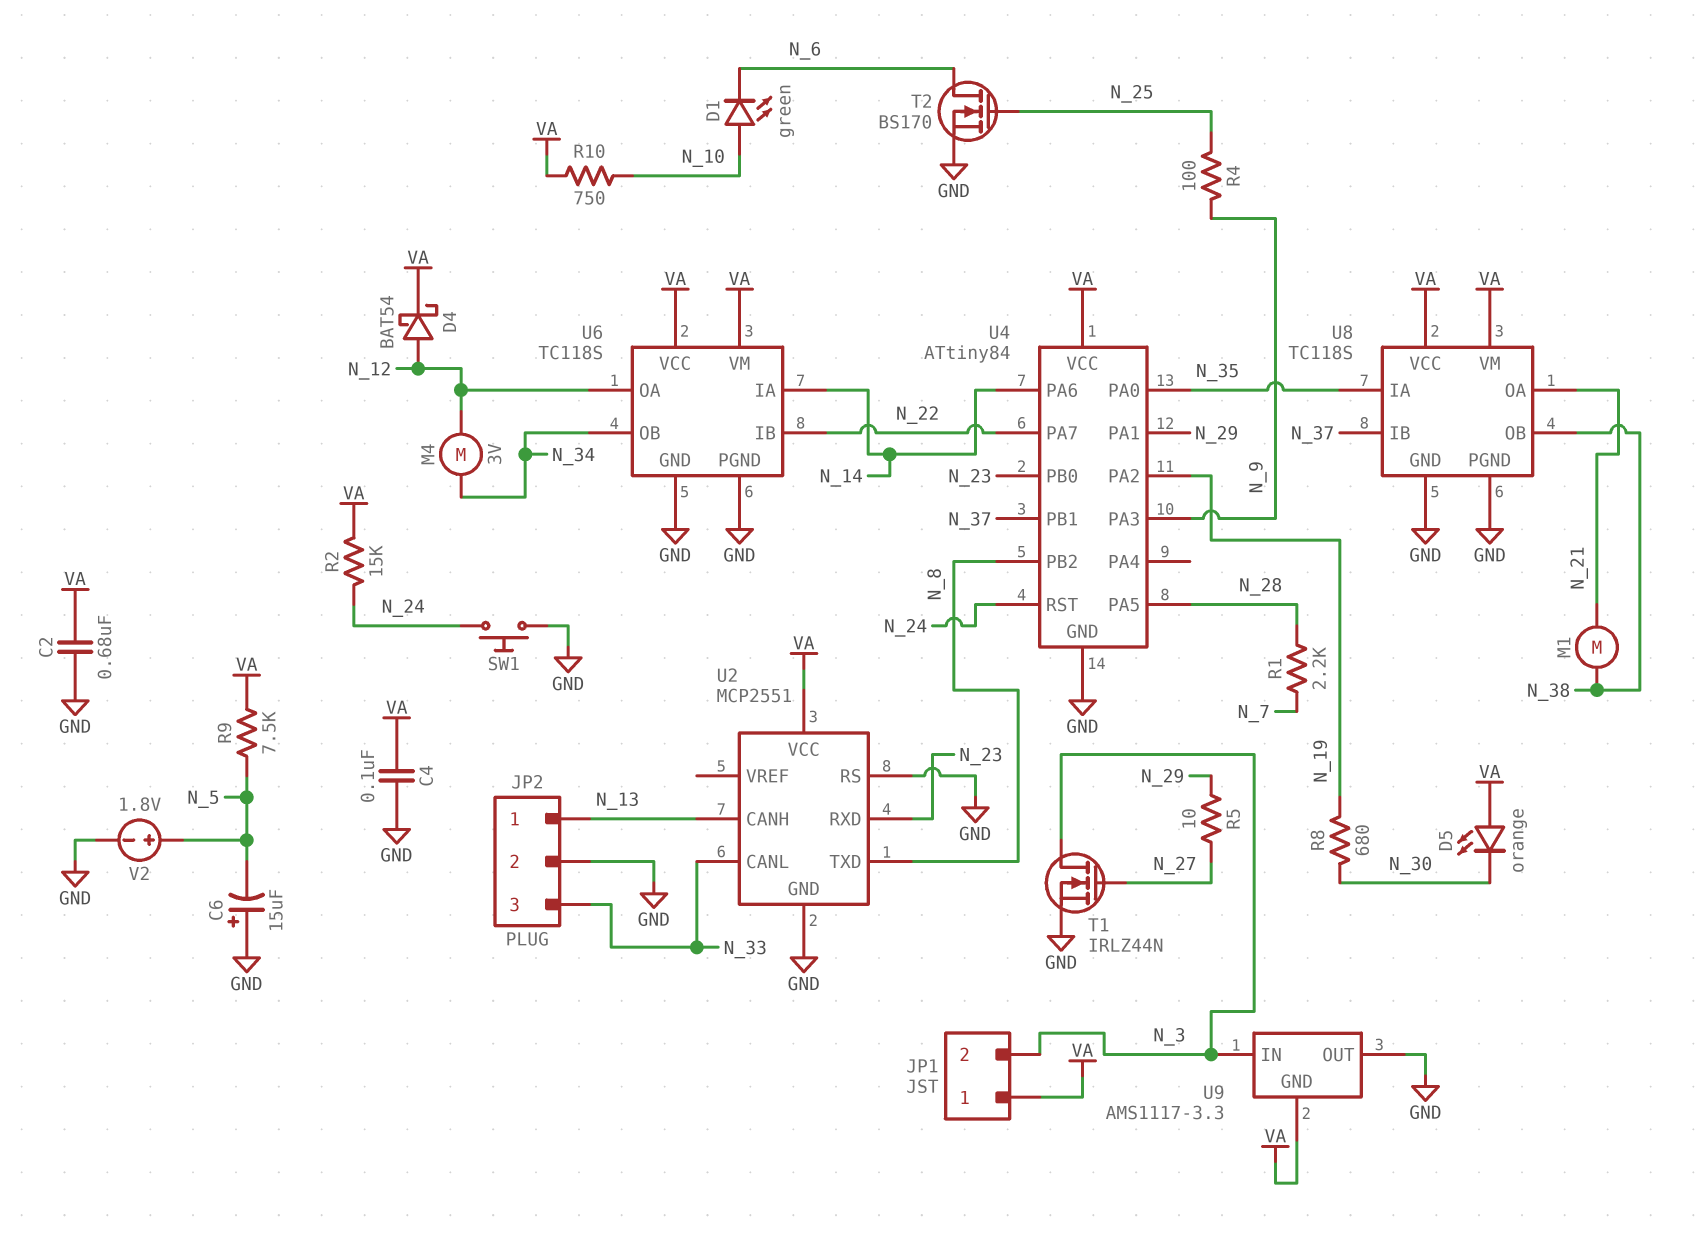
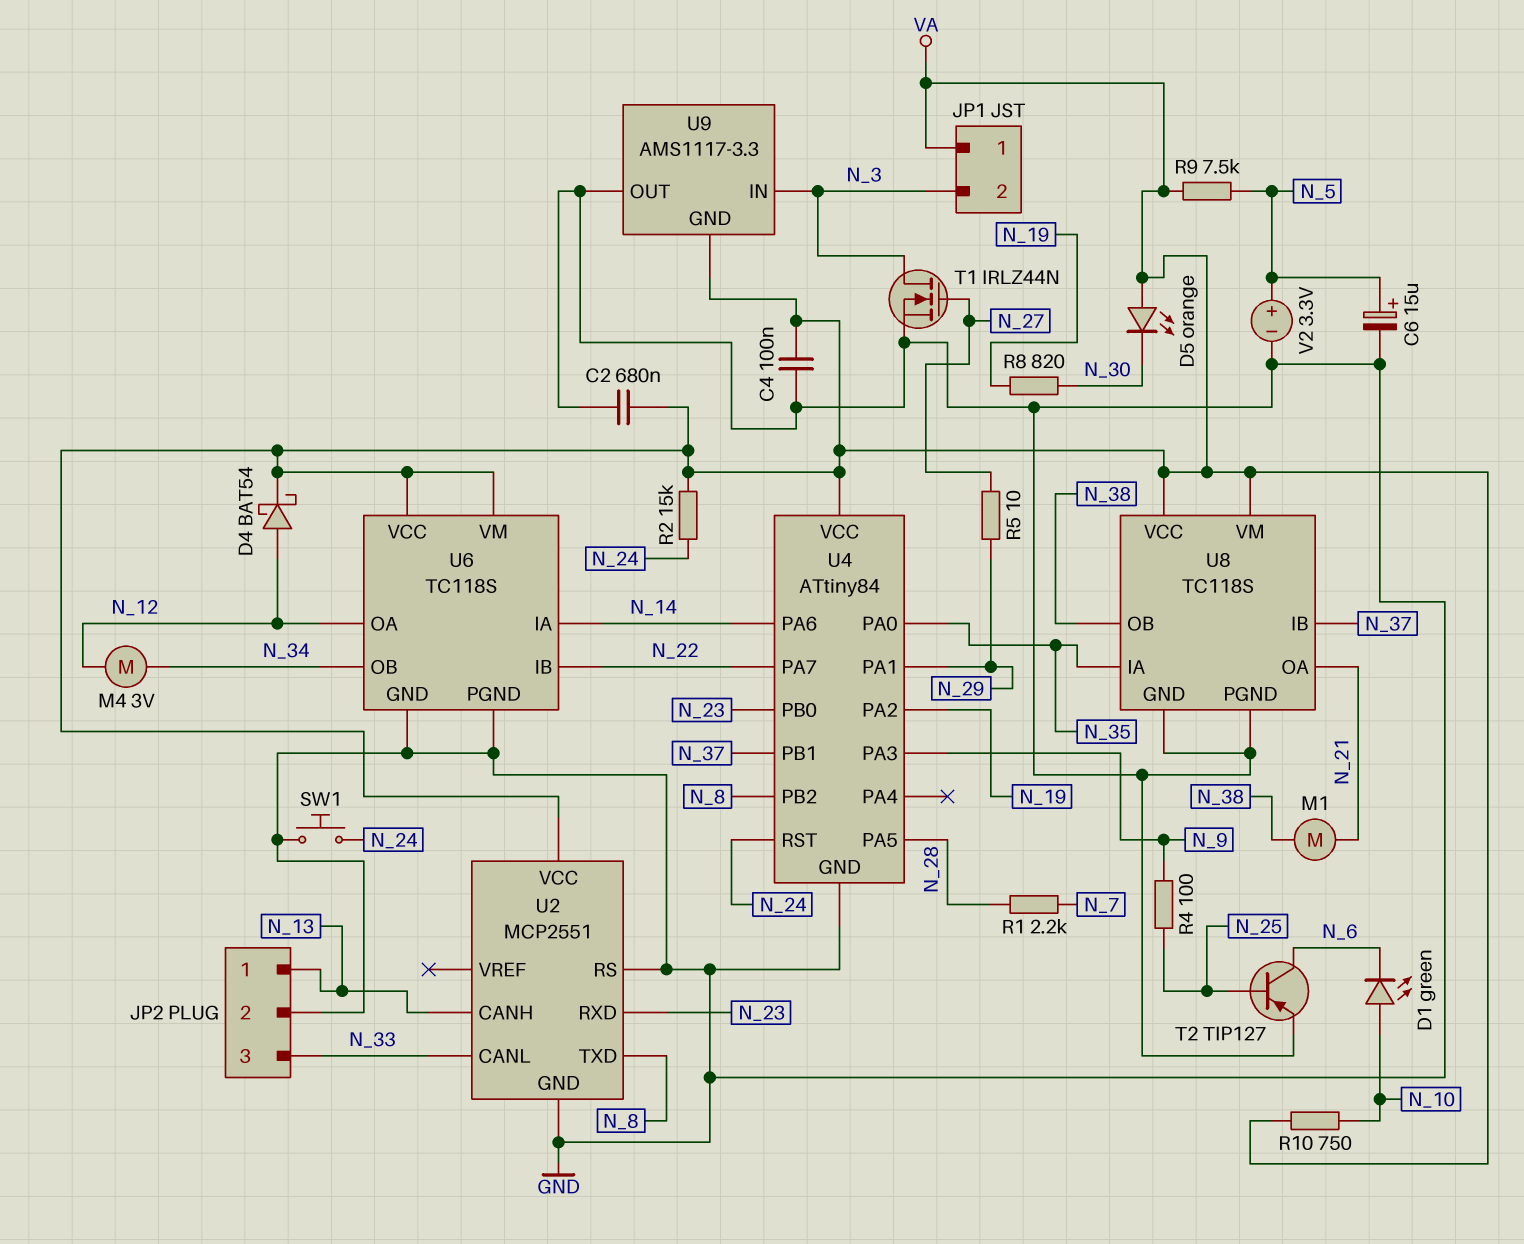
C6: 15uF (plus GND, minus N_5) -> 15uF (plus N_5, minus GND)
R8: 680 (N_19, N_30) -> 820 (N_19, N_30)
T2: NMOS BS170 (G N_25, D N_6, S GND) -> PNP TIP127 (B N_25, C N_6, E GND)
V2: 1.8V (plus N_5, minus GND) -> 3.3V (plus N_5, minus GND)

